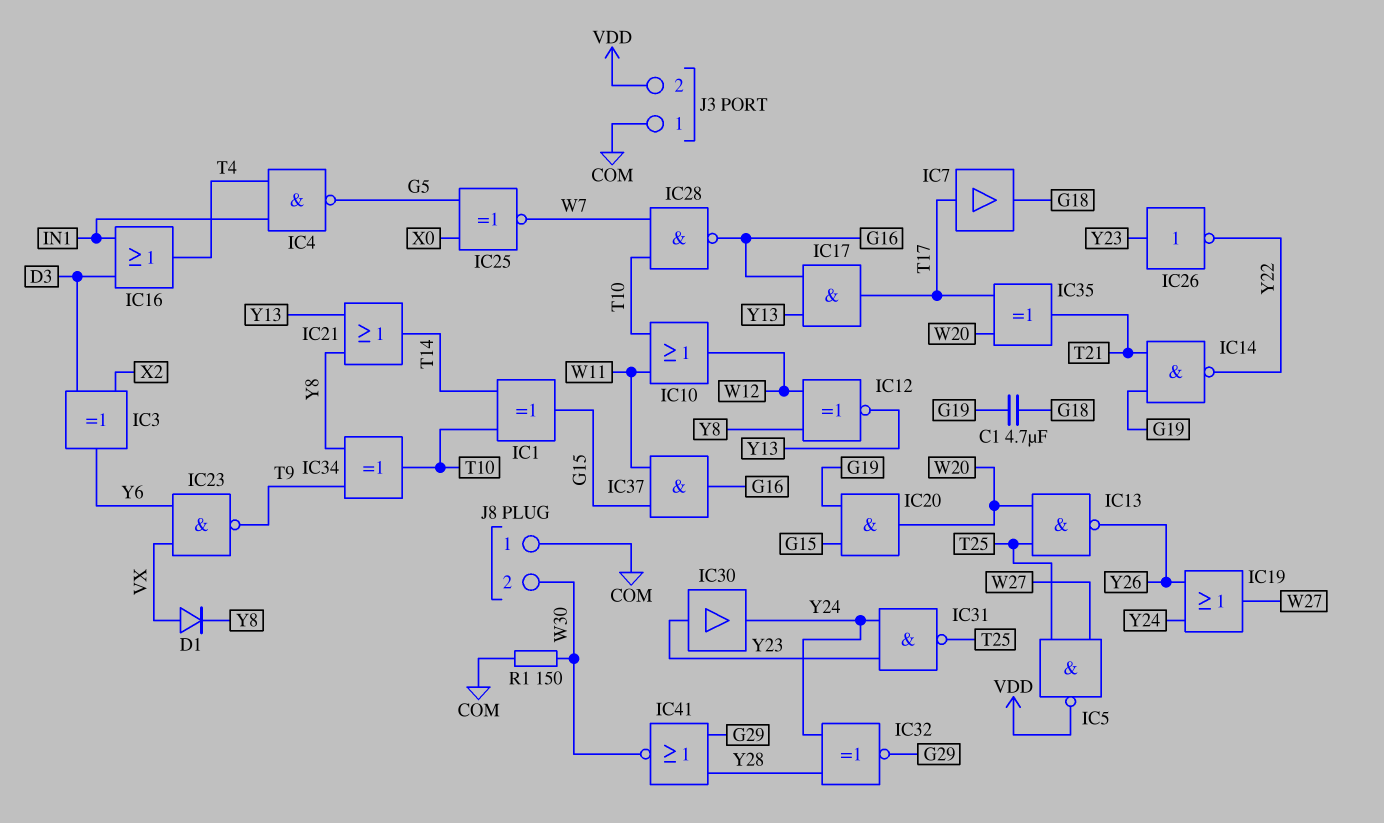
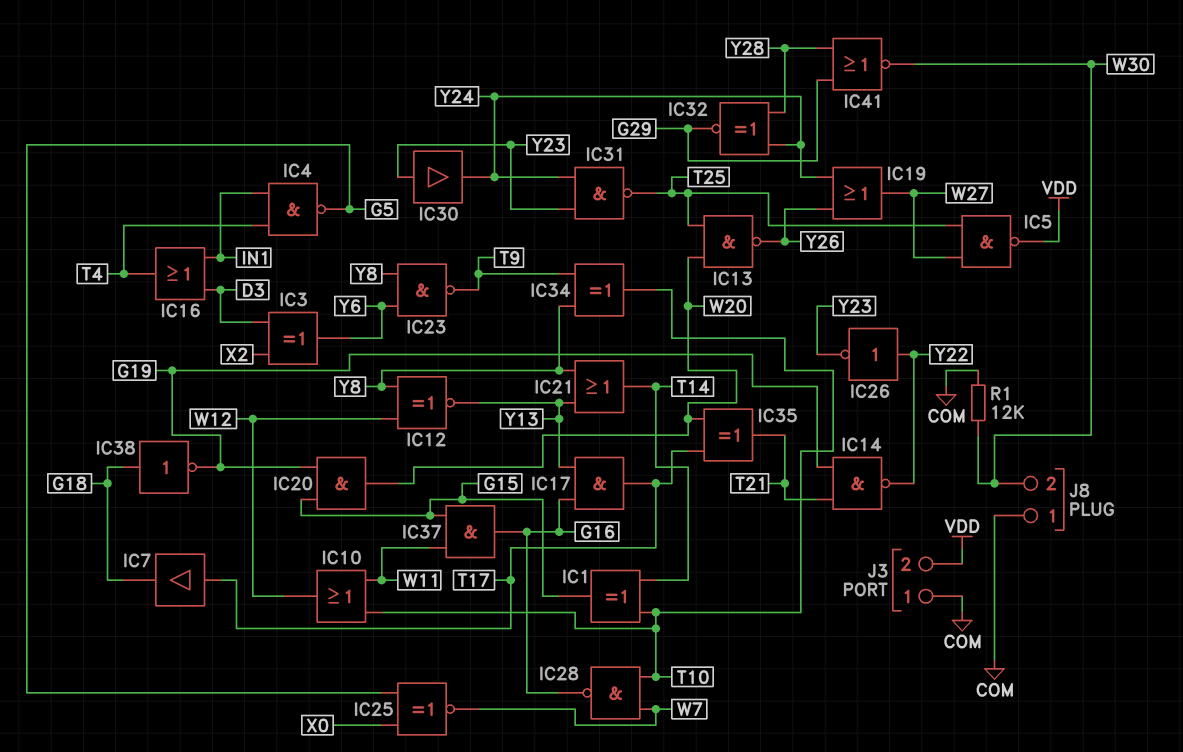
C1: 4.7uF (G18, G19) -> none
D1: diode (A VX, K Y8) -> none
IC23: NAND (in VX, in Y6, out T9) -> NAND (in Y6, in Y8, out T9)
IC26: NOT (in Y23, out Y22) -> NOT (in Y22, out Y23)
IC38: none -> NOT (in G18, out G19)
R1: 150 (COM, W30) -> 12k (COM, W30)

